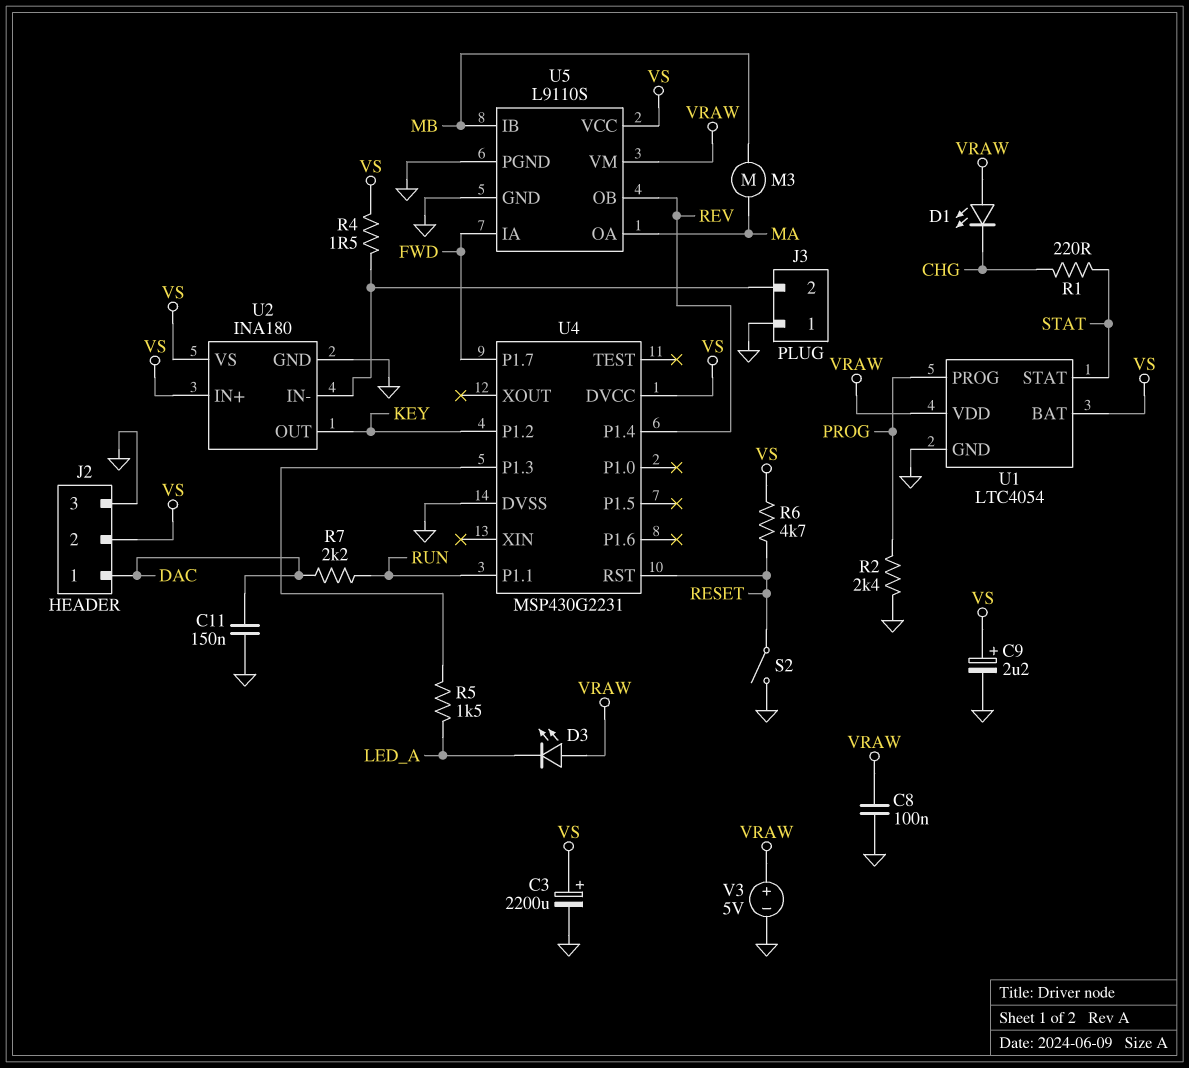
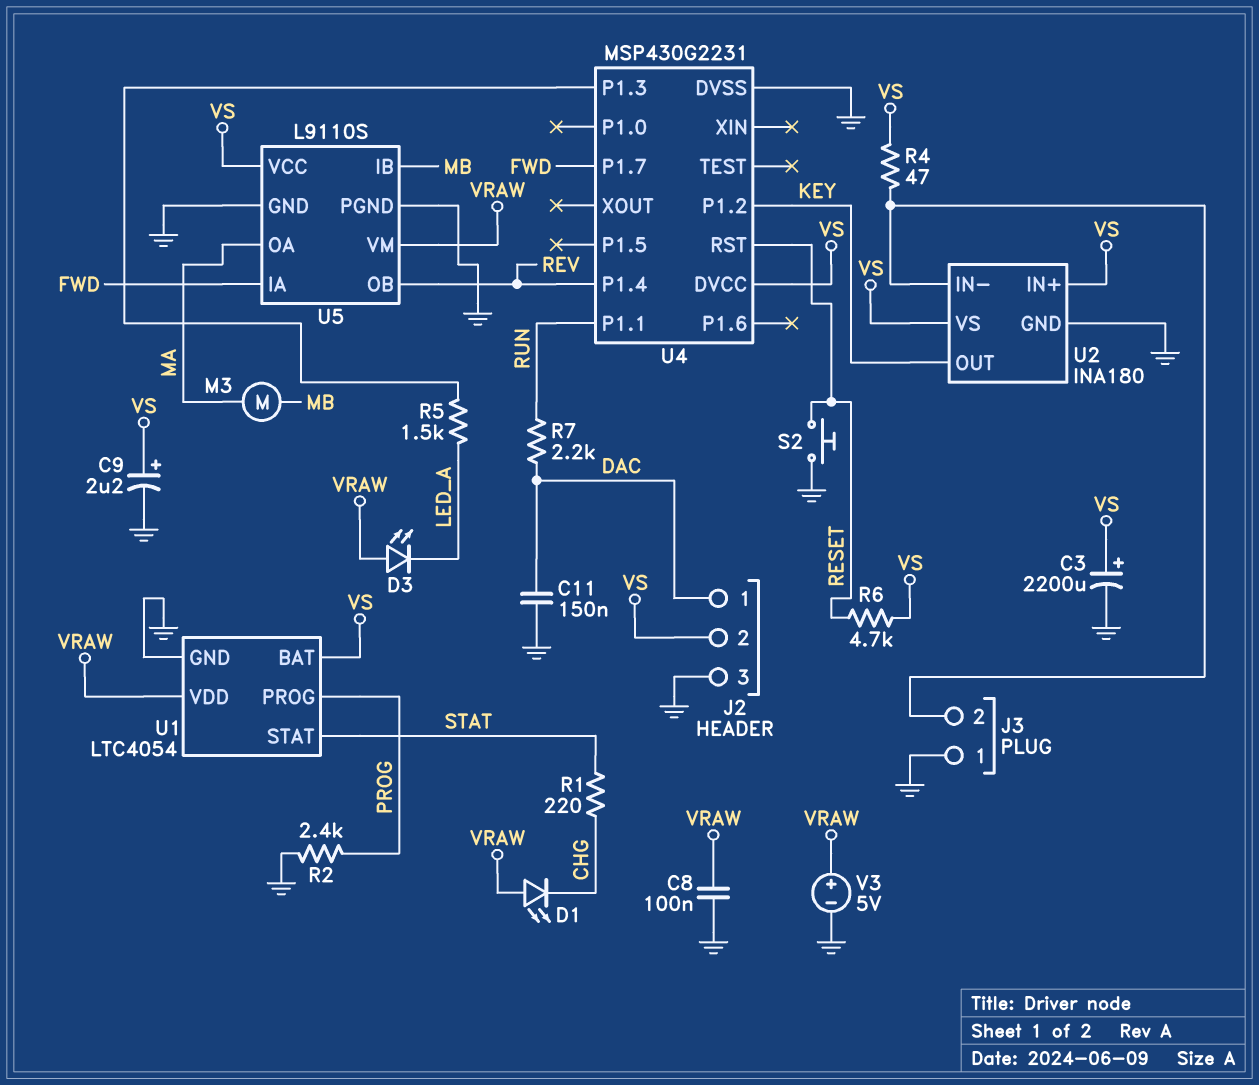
R4: 1.5 (J3/2, VS) -> 47 (J3/2, VS)
S2: switch (GND, RESET) -> button (GND, RESET)

